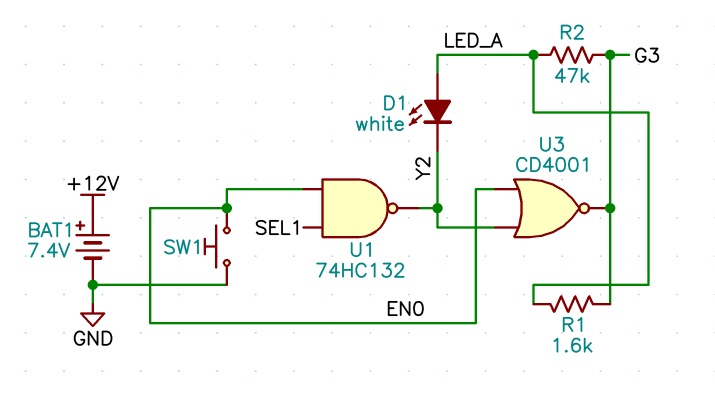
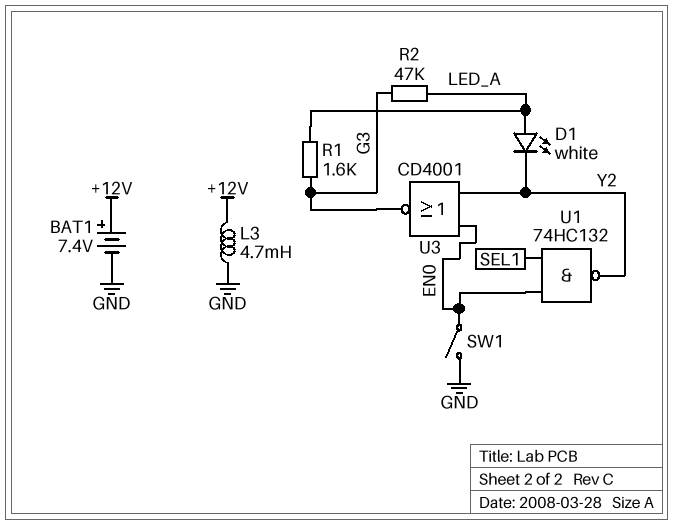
L3: none -> 4.7mH (+12V, GND)
SW1: button (EN0, GND) -> switch (EN0, GND)

